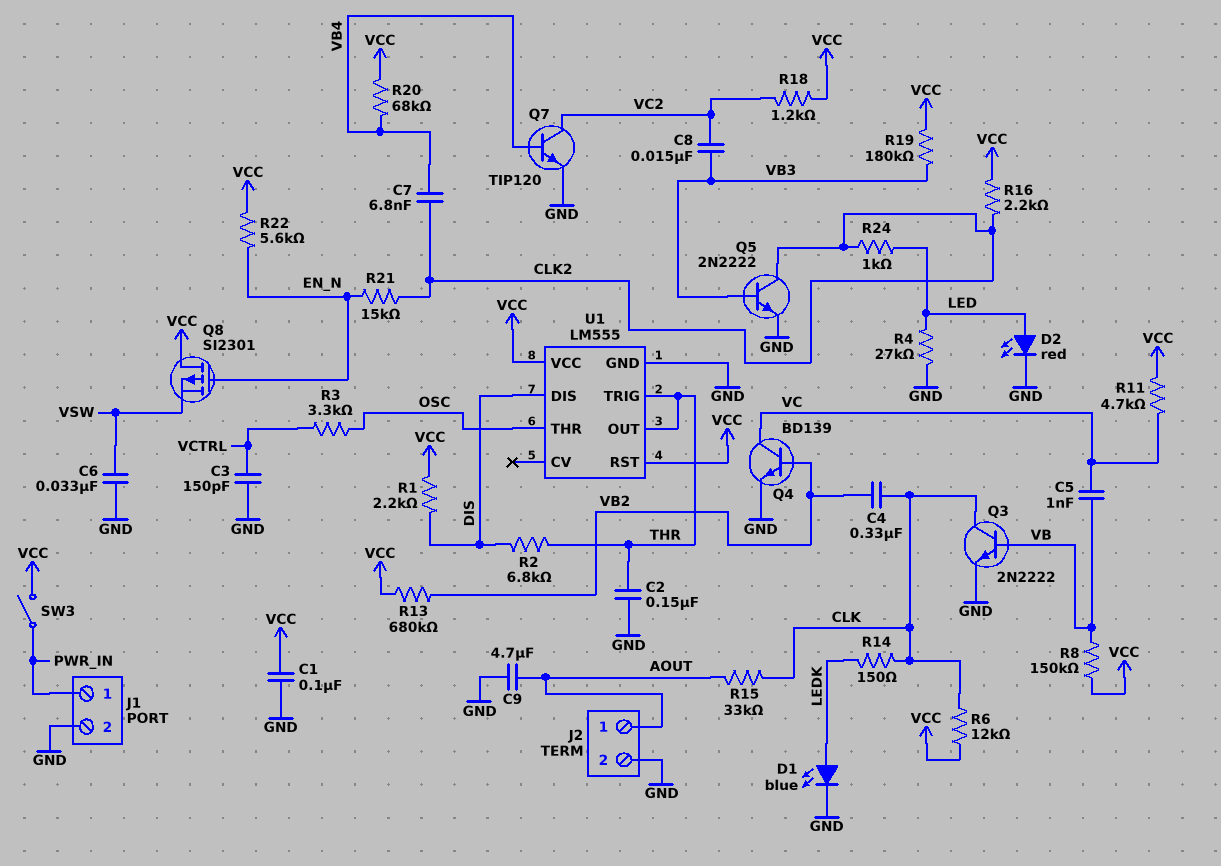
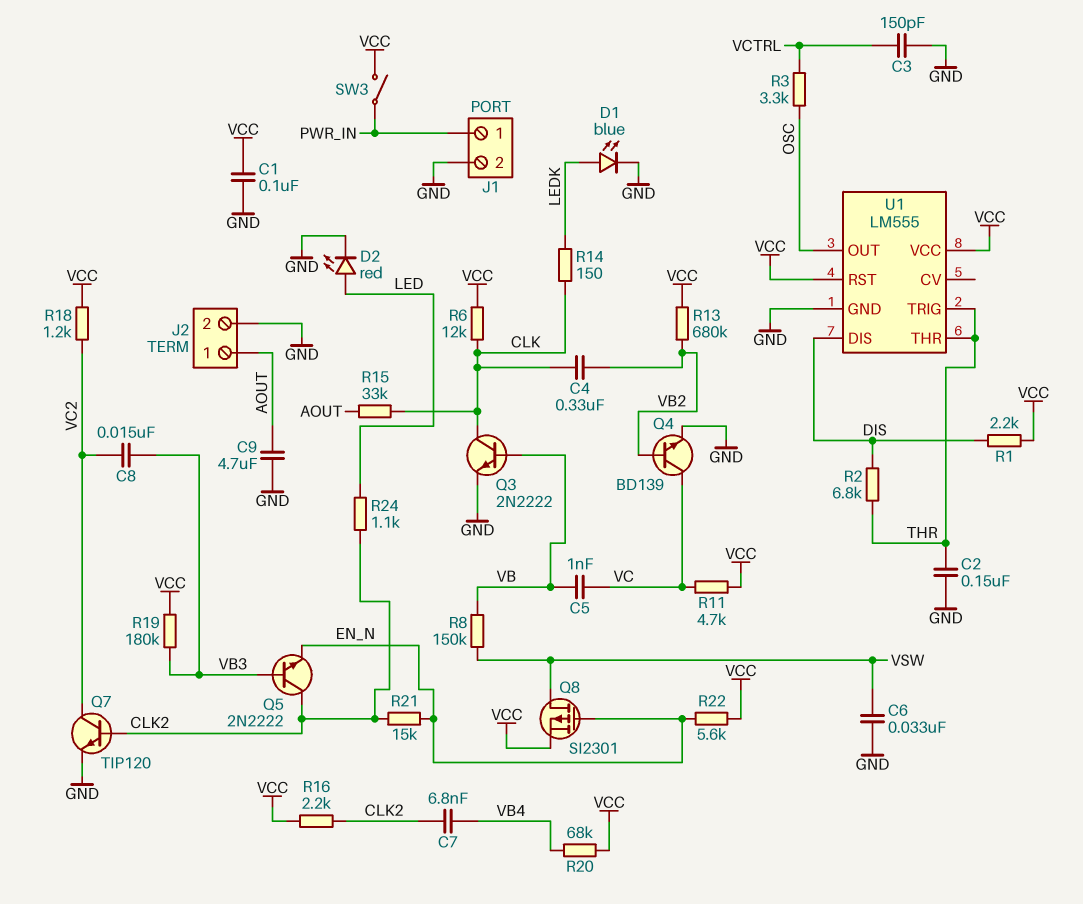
Q5: NPN 2N2222 (B VB3, C CLK2, E GND) -> NPN 2N2222 (B VB3, C CLK2, E EN_N)
Q7: NPN TIP120 (B VB4, C VC2, E GND) -> NPN TIP120 (B CLK2, C VC2, E GND)
Q8: PMOS SI2301 (G EN_N, D VCC, S VSW) -> PMOS SI2301 (G EN_N, D VSW, S VCC)
R4: 27k (GND, LED) -> none
R8: 150k (VB, VCC) -> 150k (VB, VSW)
R24: 1k (CLK2, LED) -> 1.1k (CLK2, LED)
U1 pin OUT: THR -> OSC
U1 pin THR: OSC -> THR

